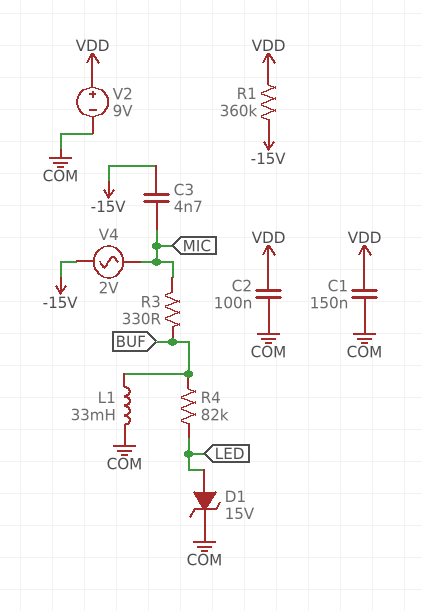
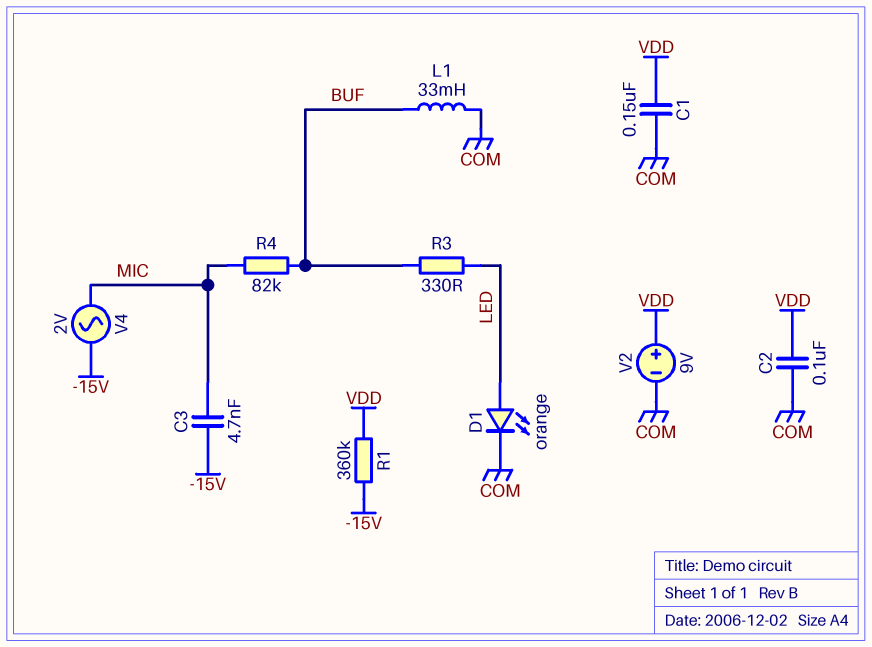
D1: zener 15V (A LED, K COM) -> LED orange (A LED, K COM)
R3: 330 (BUF, MIC) -> 330 (BUF, LED)
R4: 82k (BUF, LED) -> 82k (BUF, MIC)

